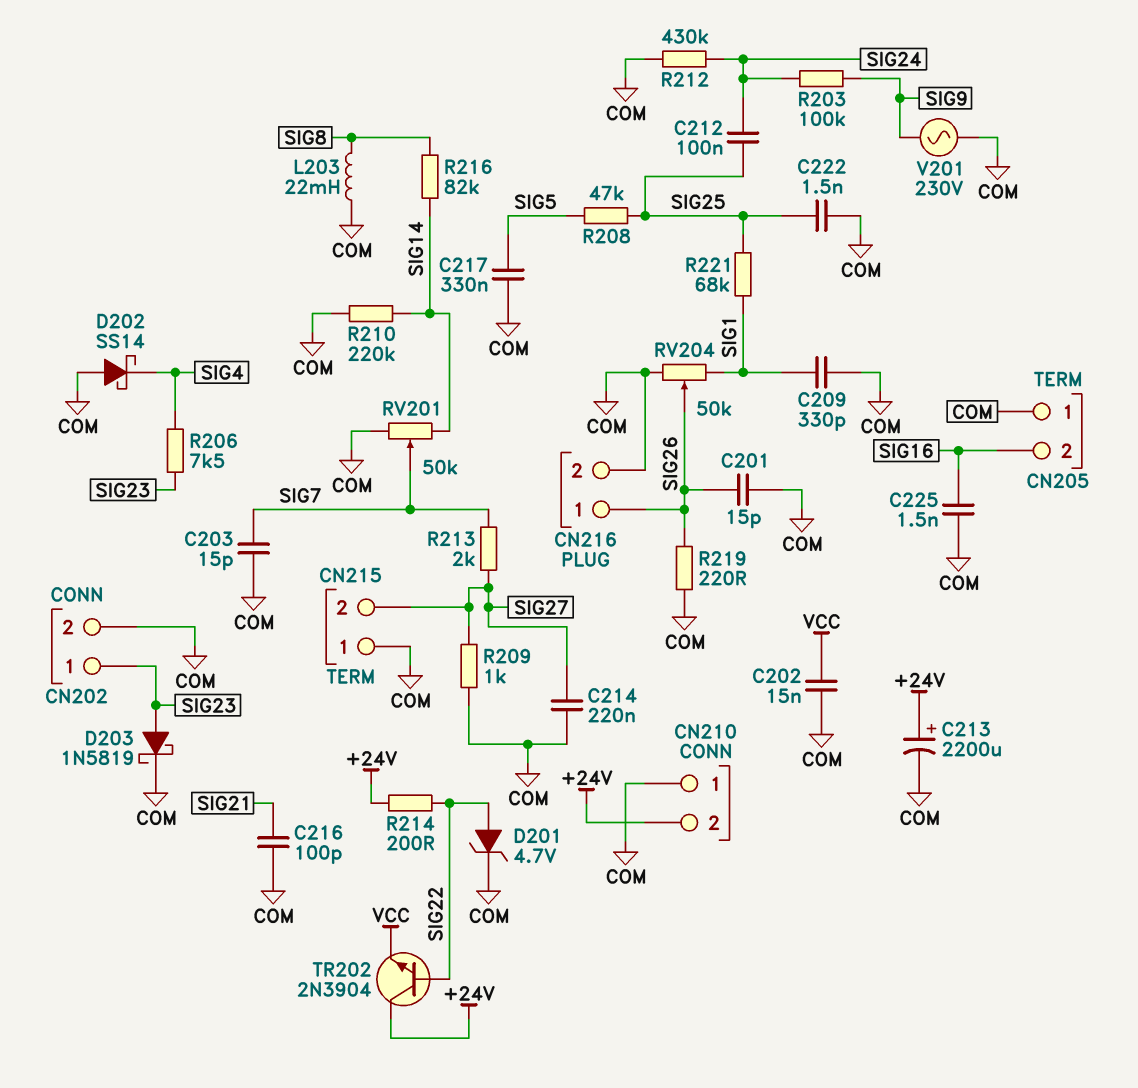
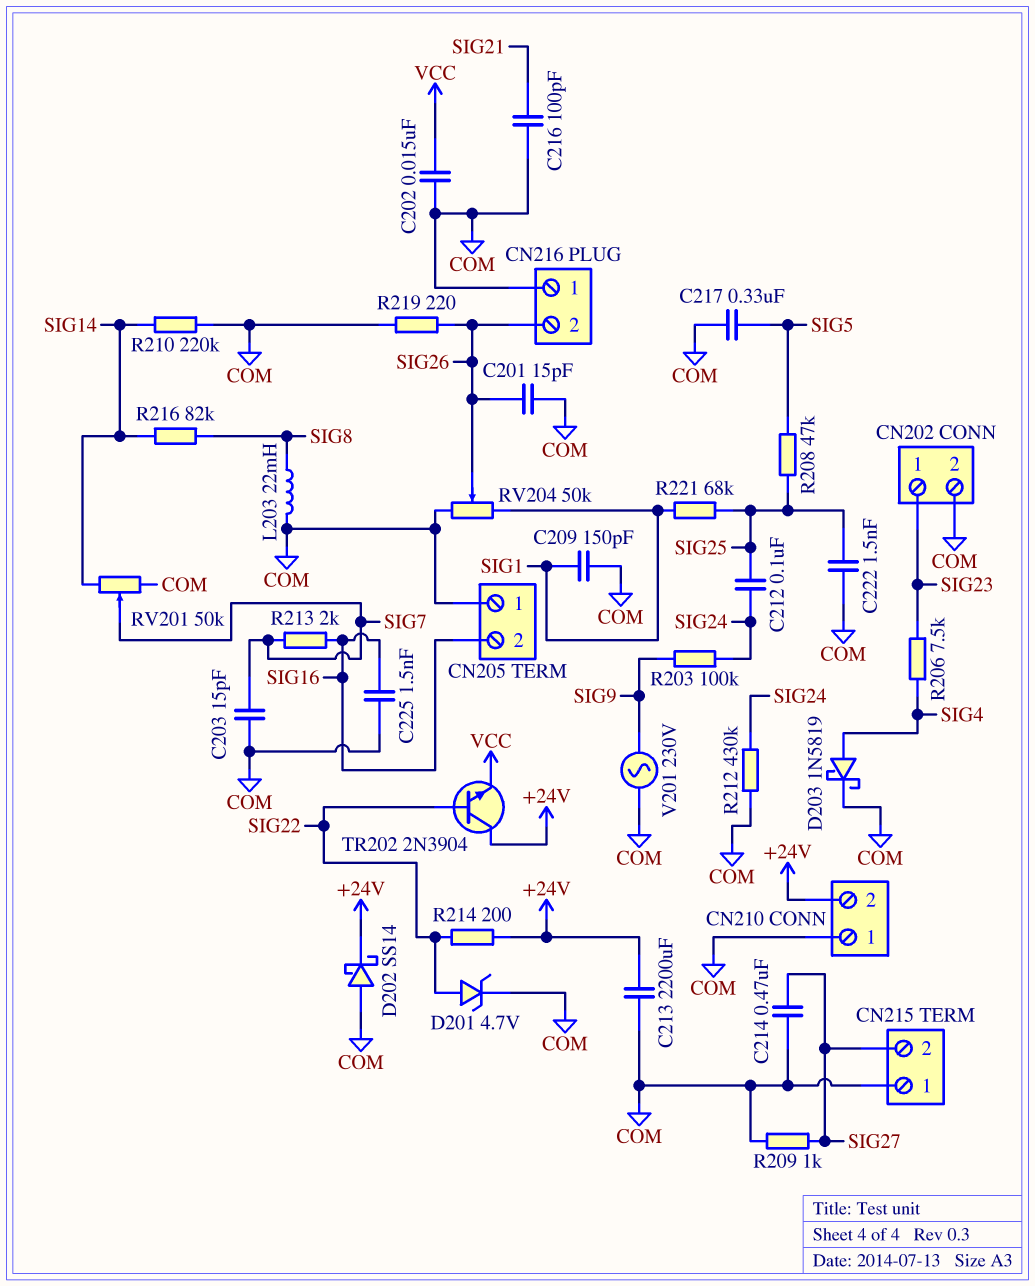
C209: 330pF (COM, SIG1) -> 150pF (COM, SIG1)
C213: 2200uF (plus +24V, minus COM) -> 2200uF (+24V, COM)
C214: 220nF (COM, SIG27) -> 470nF (COM, SIG27)
CN216 pin 1: SIG26 -> COM
CN216 pin 2: COM -> SIG26
D202: schottky SS14 (A COM, K SIG4) -> schottky SS14 (A COM, K +24V)
D203: schottky 1N5819 (A SIG23, K COM) -> schottky 1N5819 (A SIG4, K COM)
R213: 2k (SIG7, SIG27) -> 2k (SIG7, SIG16)

